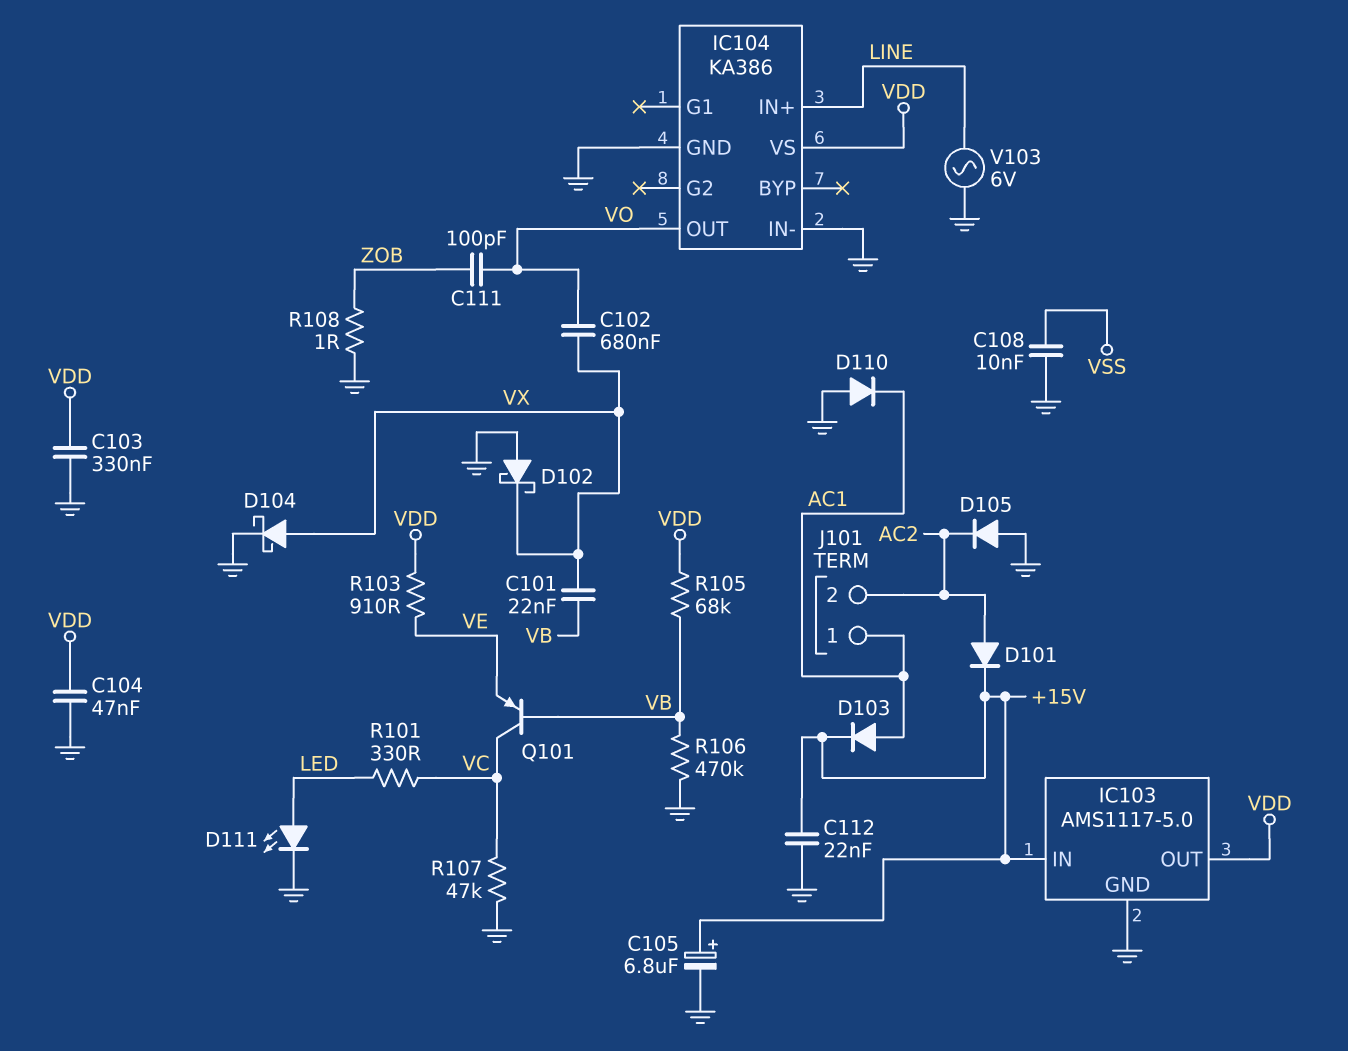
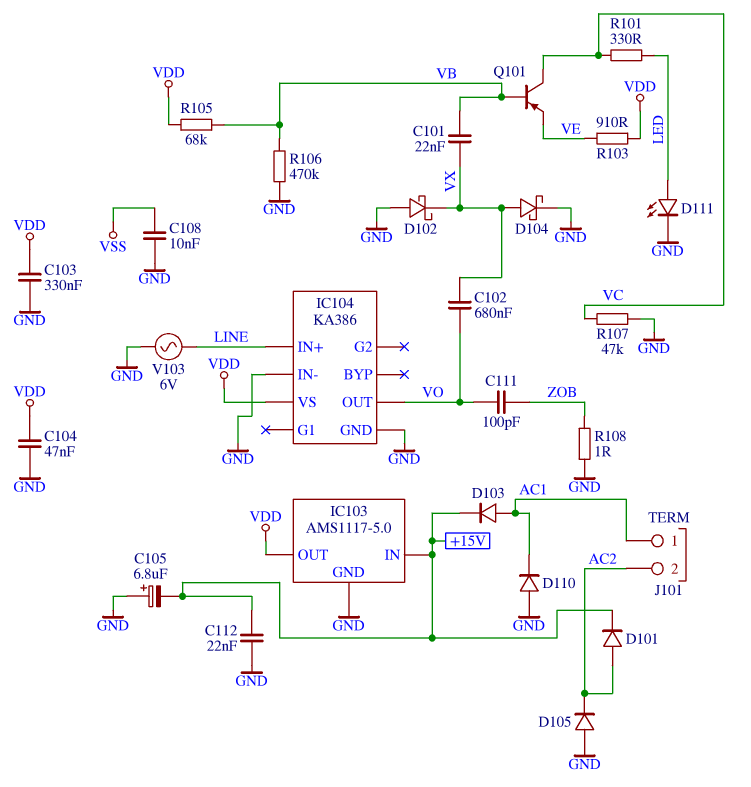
C105: 6.8uF (plus +15V, minus GND) -> 6.8uF (plus GND, minus +15V)

